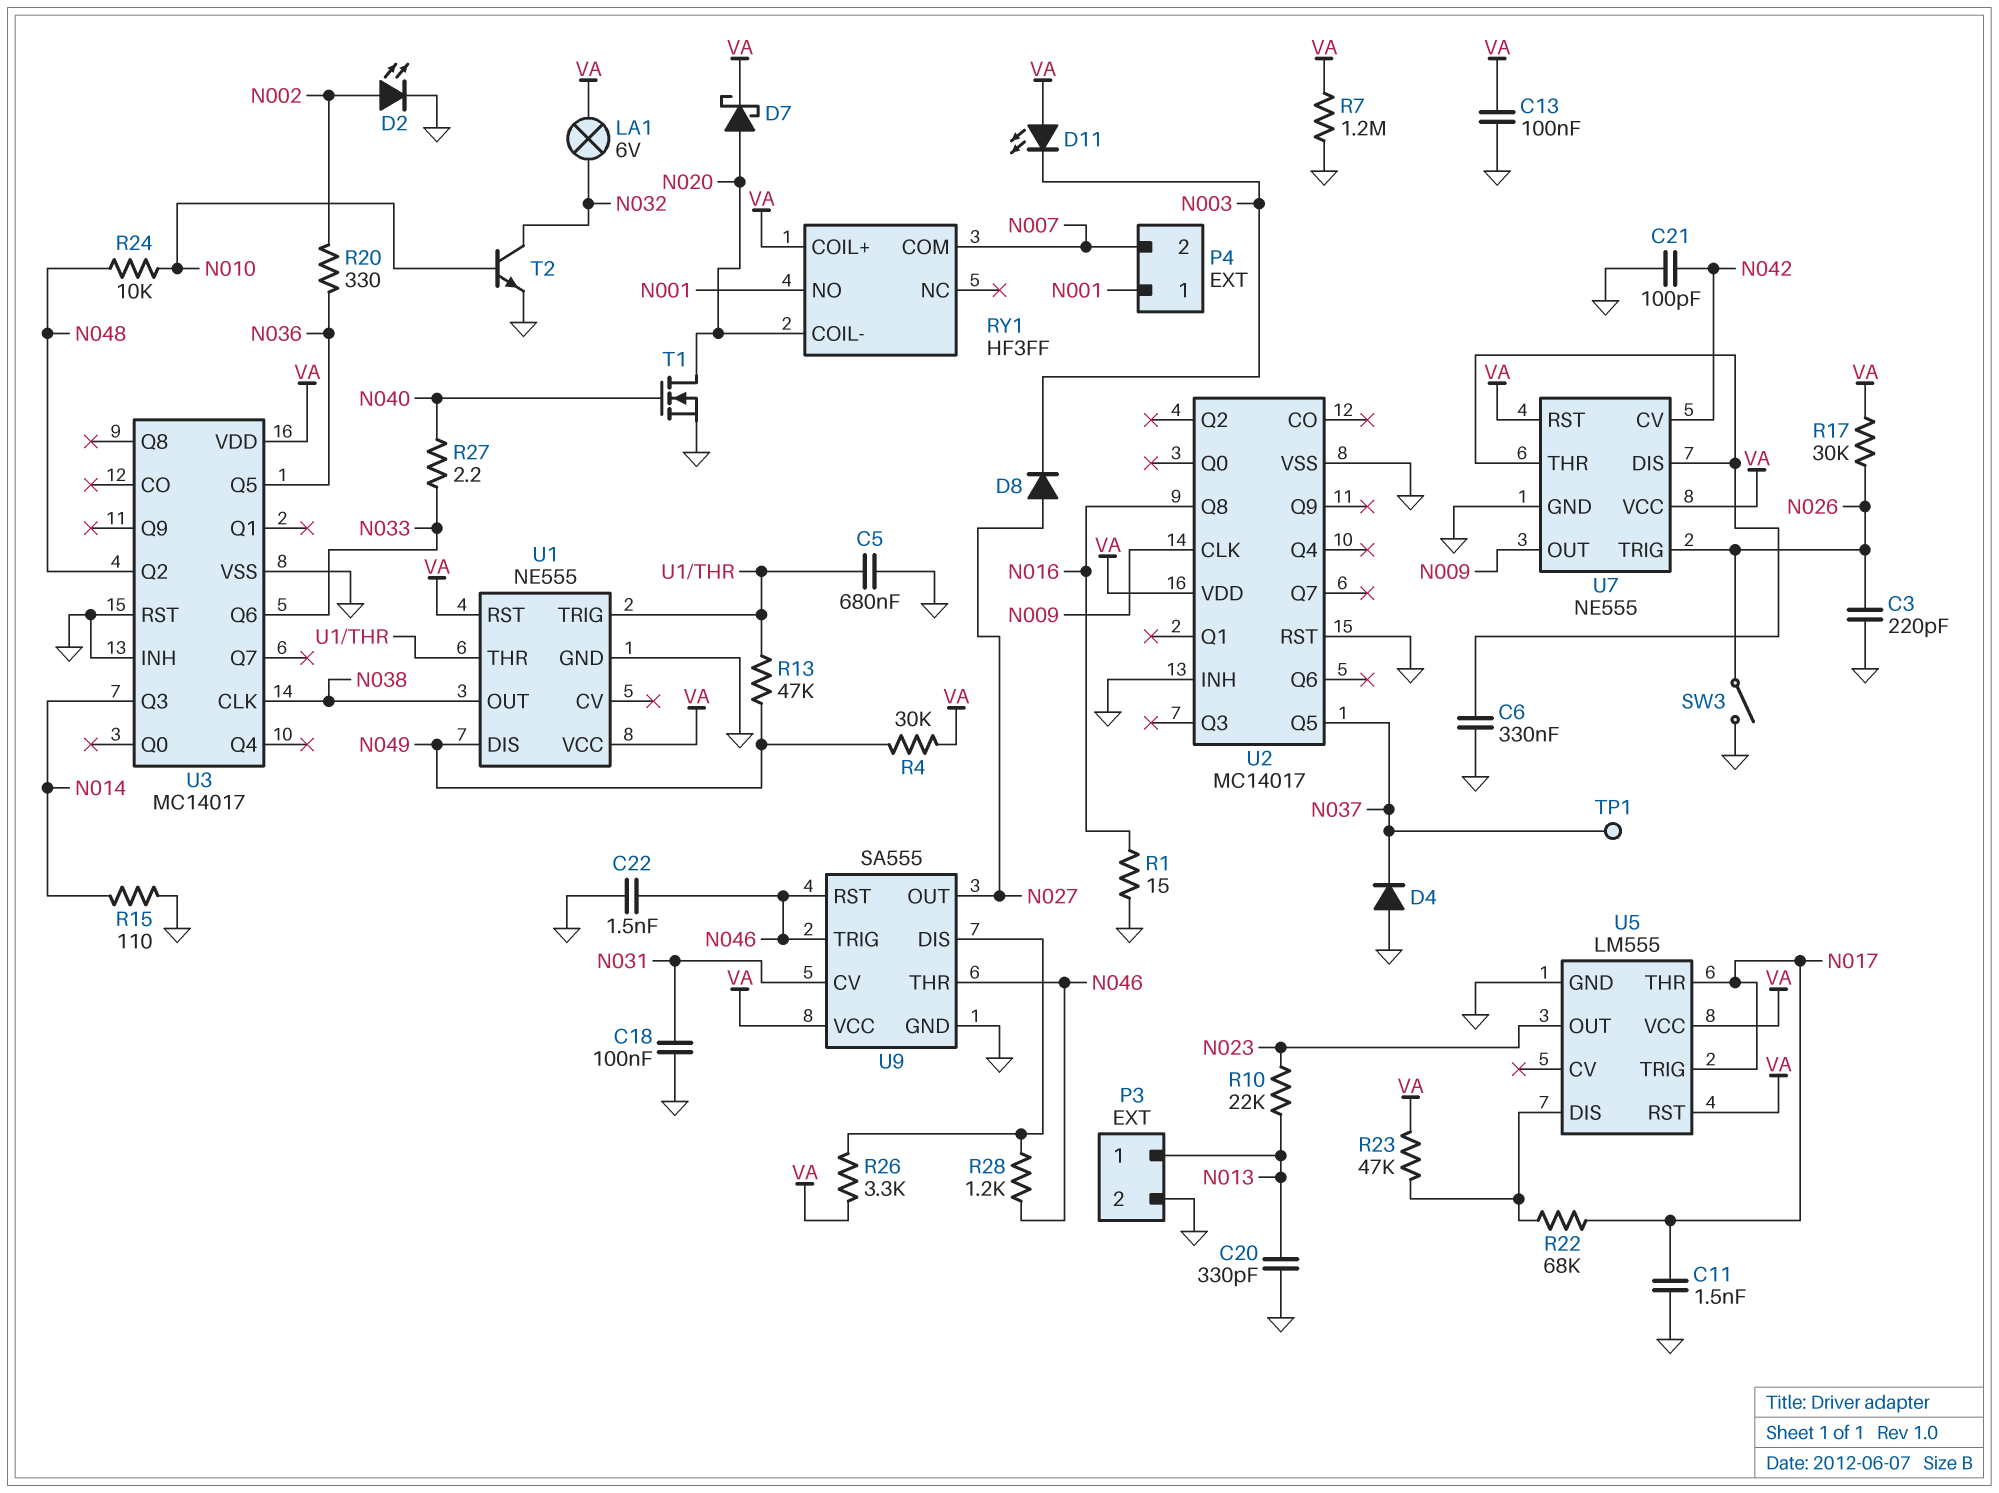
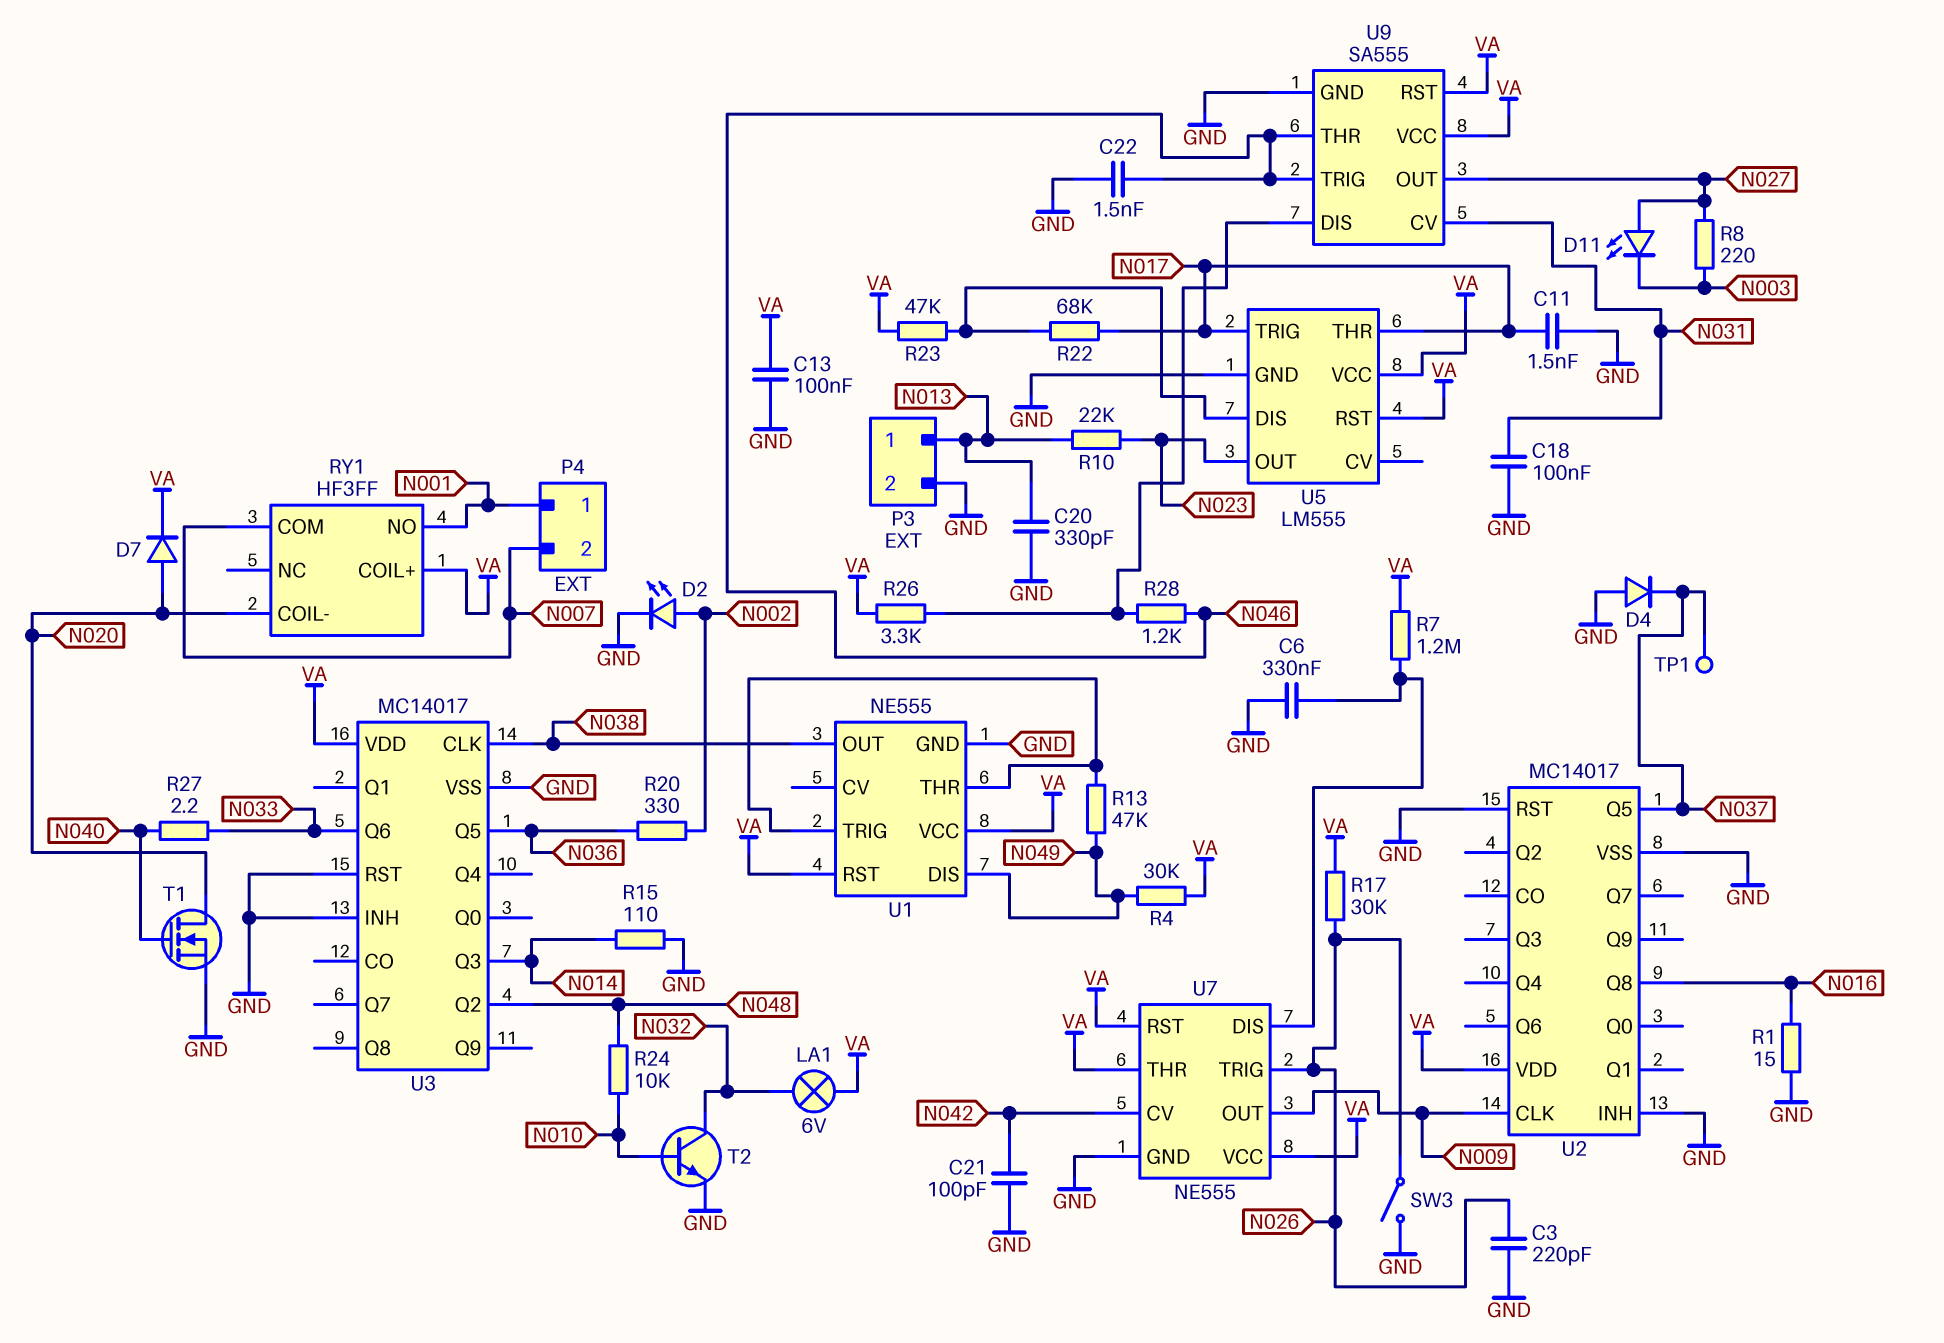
C5: 680nF (GND, U1/THR) -> none
D7: schottky (A N020, K VA) -> diode (A N020, K VA)
D8: diode (A N027, K N003) -> none
D11: LED (A VA, K N003) -> LED (A N027, K N003)
R7: 1.2M (GND, VA) -> 1.2M (U7/DIS, VA)
R8: none -> 220 (N003, N027)
U7 pin THR: U7/DIS -> VA
U9 pin RST: N046 -> VA

